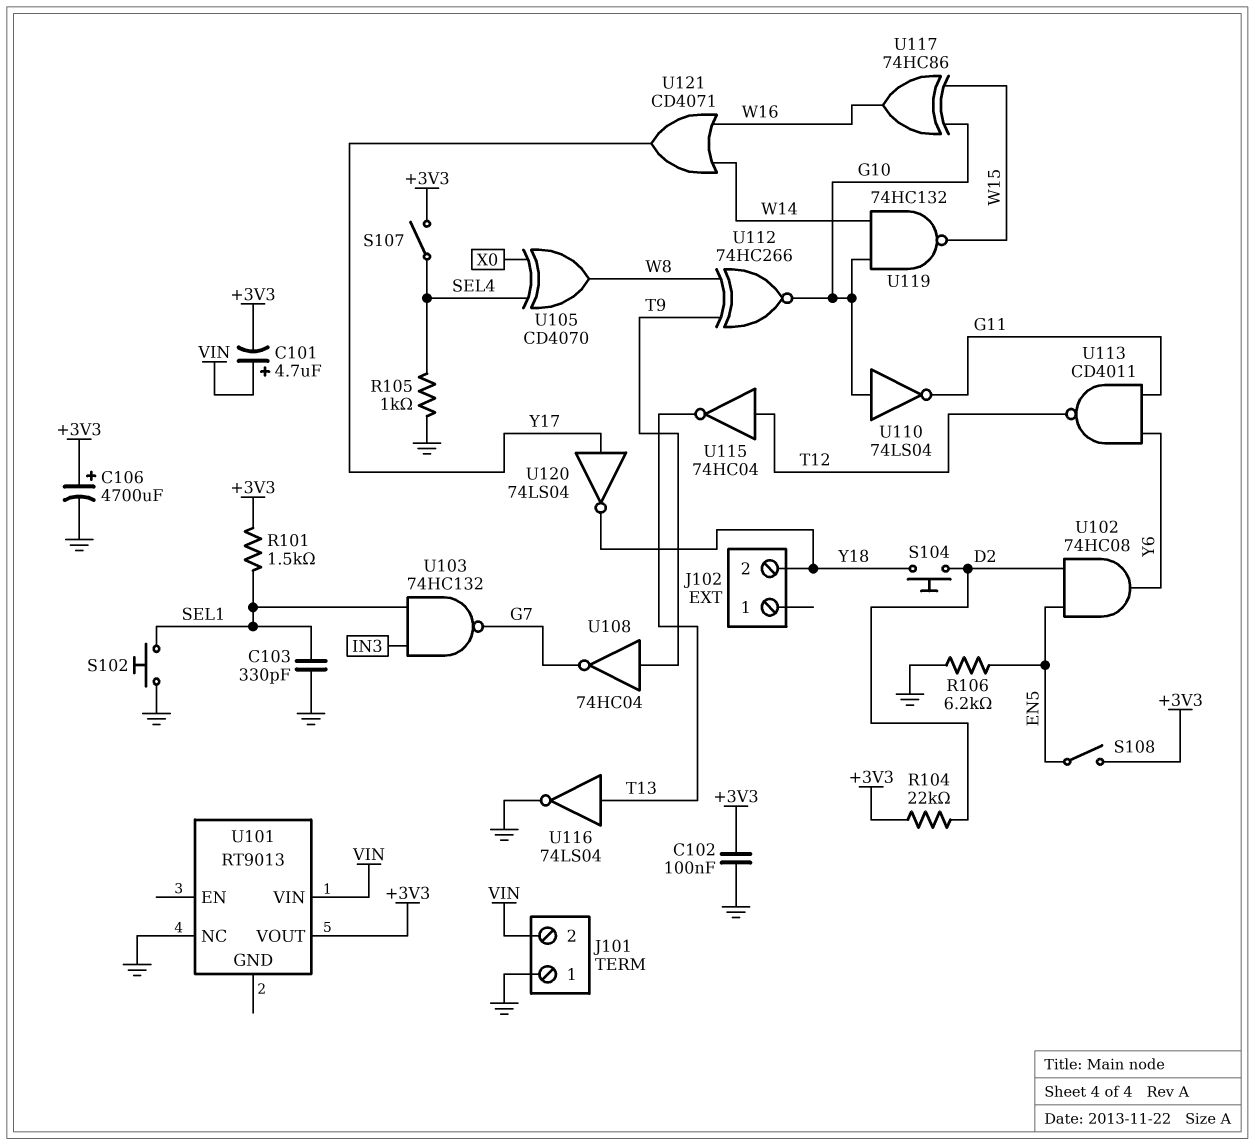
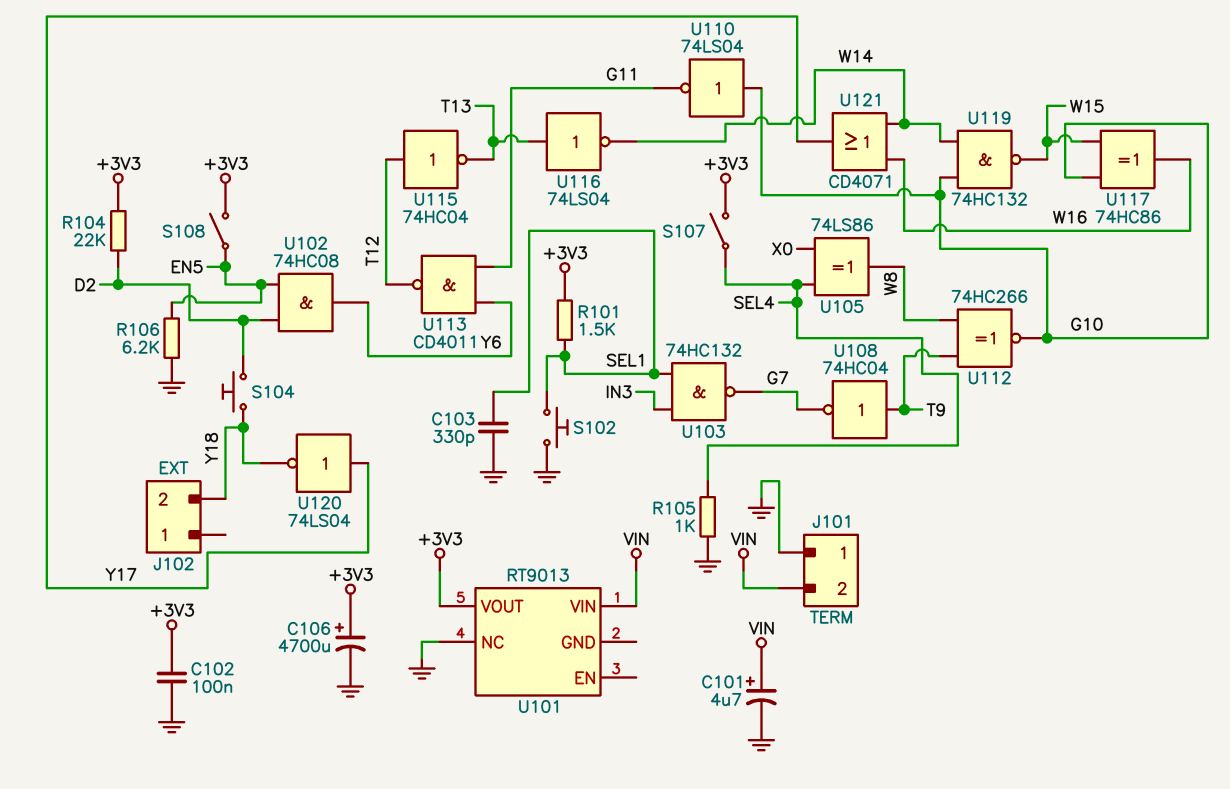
C101: 4.7uF (plus VIN, minus +3V3) -> 4.7uF (plus VIN, minus GND)
U105: XOR CD4070 (in SEL4, in X0, out W8) -> XOR 74LS86 (in SEL4, in X0, out W8)
U116: NOT 74LS04 (in T13, out GND) -> NOT 74LS04 (in T13, out W14)

